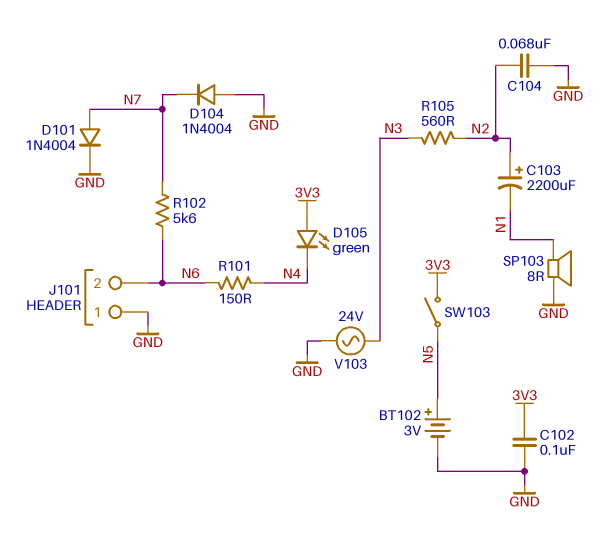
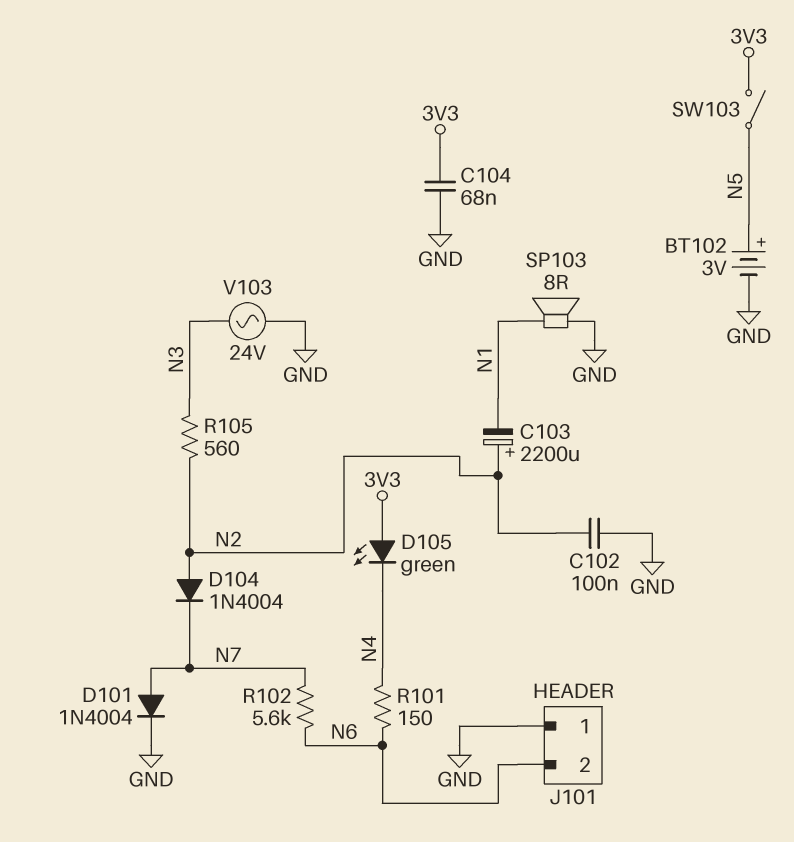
C102: 100nF (3V3, GND) -> 100nF (GND, N2)
C104: 68nF (GND, N2) -> 68nF (3V3, GND)
D104: diode 1N4004 (A GND, K N7) -> diode 1N4004 (A N2, K N7)

